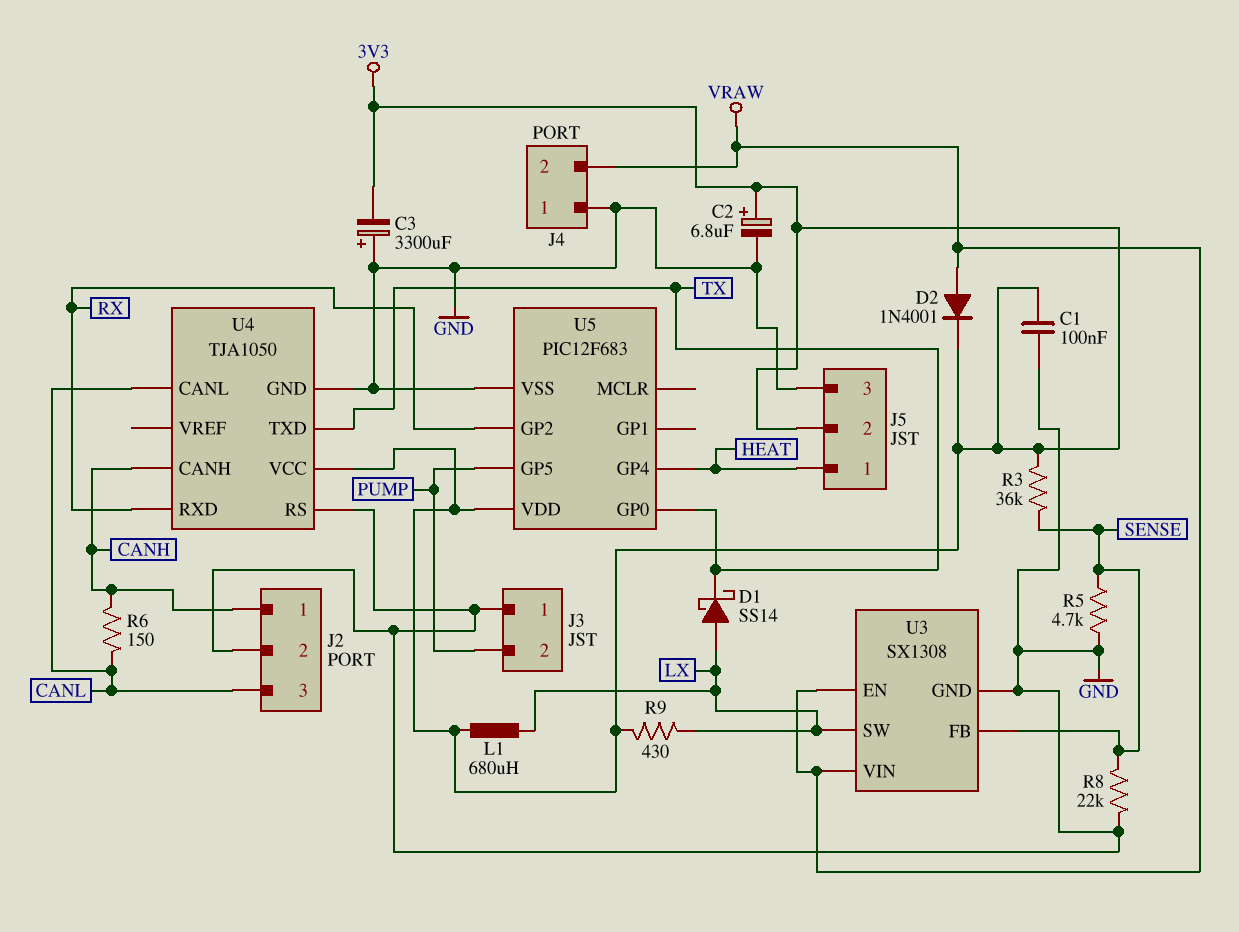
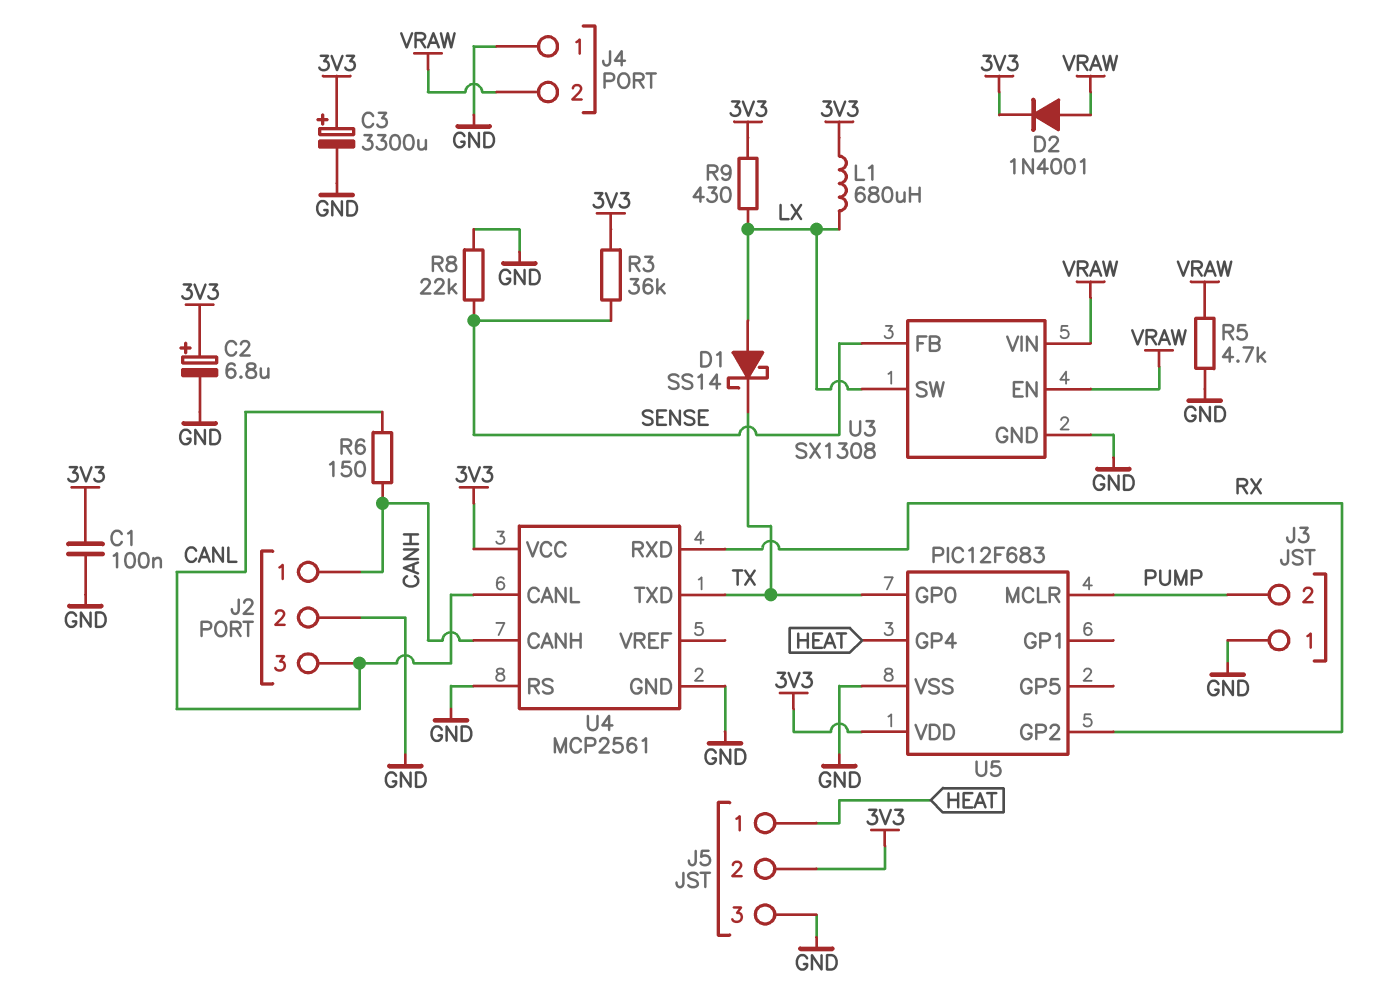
C3: 3300uF (plus GND, minus 3V3) -> 3300uF (plus 3V3, minus GND)
R5: 4.7k (GND, SENSE) -> 4.7k (GND, VRAW)
U4: TJA1050 -> MCP2561
U5 pin GP5: PUMP -> none
U5 pin MCLR: none -> PUMP

